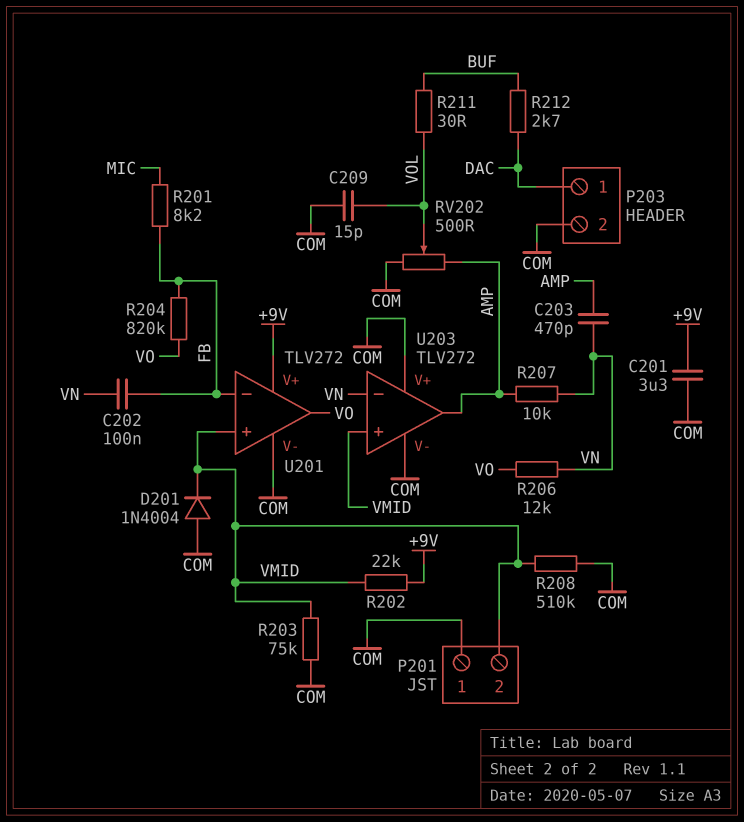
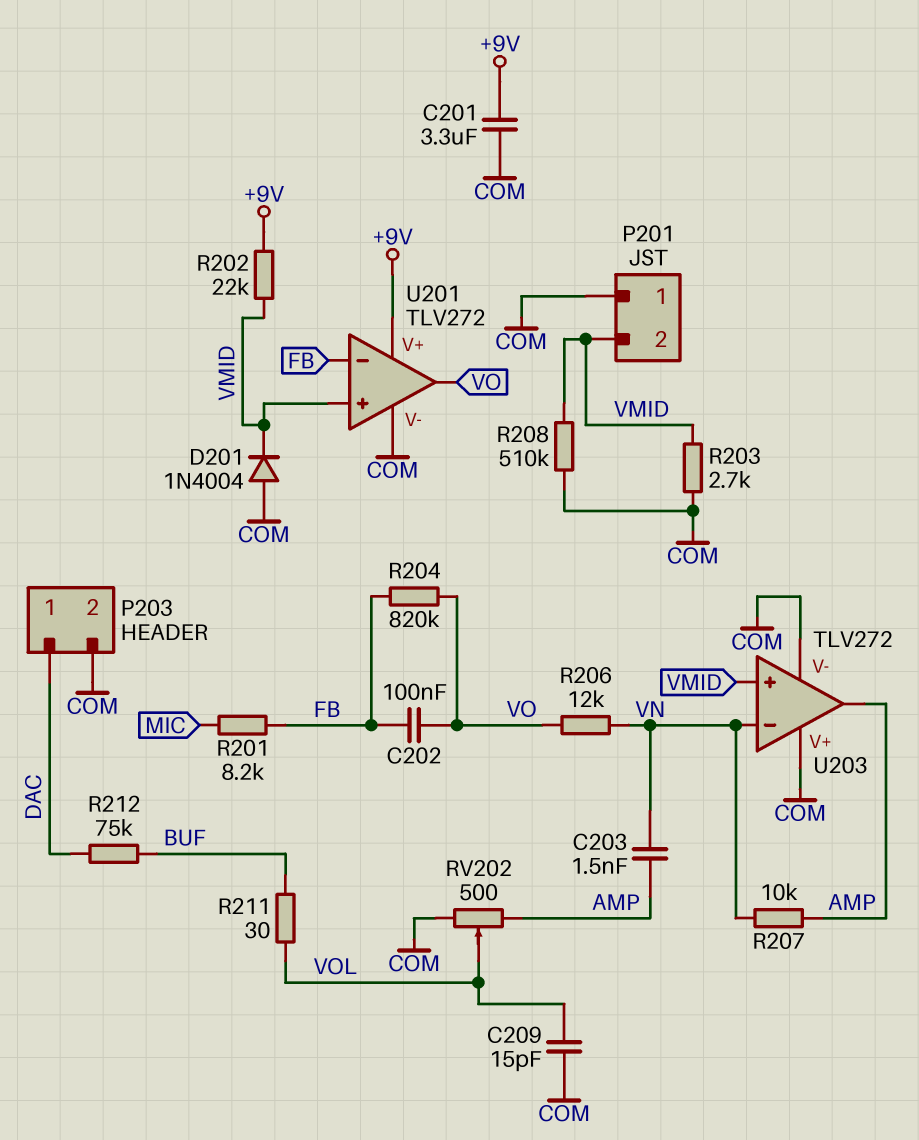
C202: 100nF (FB, VN) -> 100nF (FB, VO)
C203: 470pF (AMP, VN) -> 1.5nF (AMP, VN)
R203: 75k (COM, VMID) -> 2.7k (COM, VMID)
R212: 2.7k (BUF, DAC) -> 75k (BUF, DAC)

